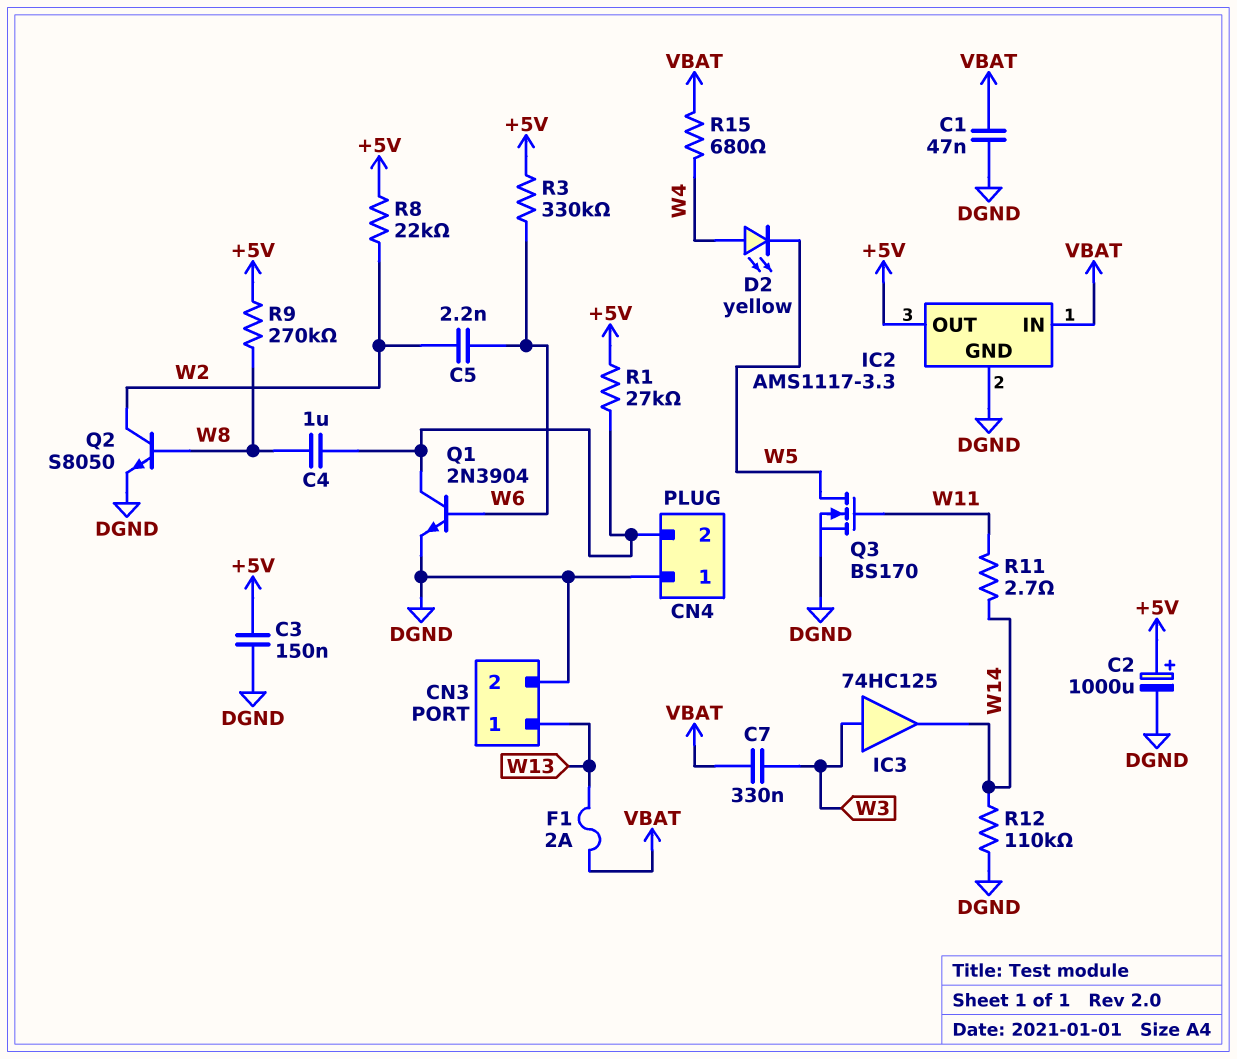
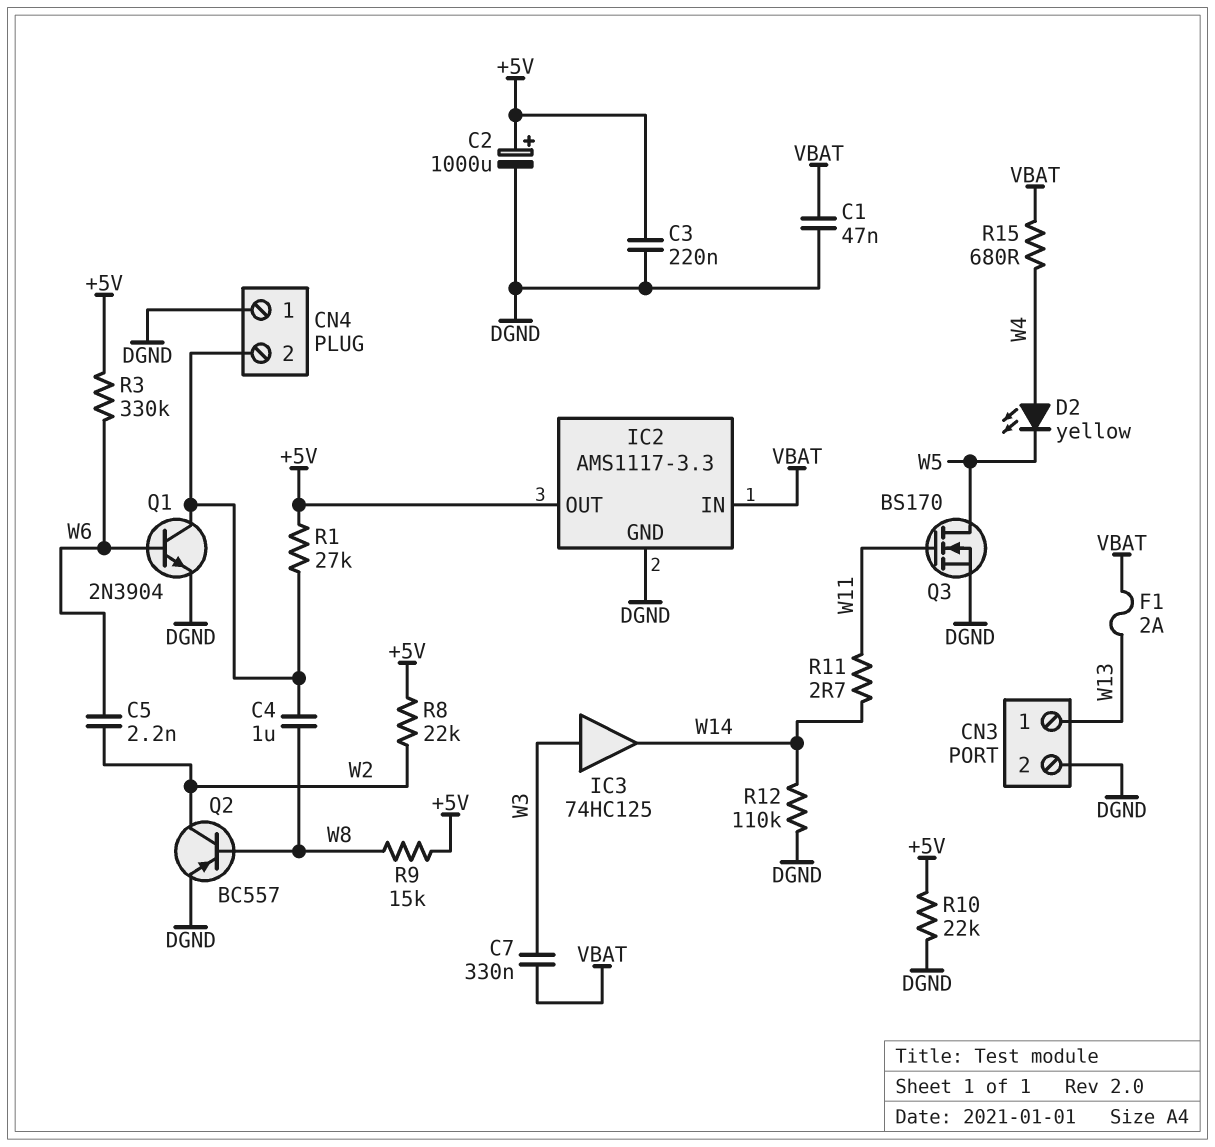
C3: 150nF (+5V, DGND) -> 220nF (+5V, DGND)
Q2: NPN S8050 (B W8, C W2, E DGND) -> PNP BC557 (B W8, C W2, E DGND)
R9: 270k (+5V, W8) -> 15k (+5V, W8)
R10: none -> 22k (+5V, DGND)

